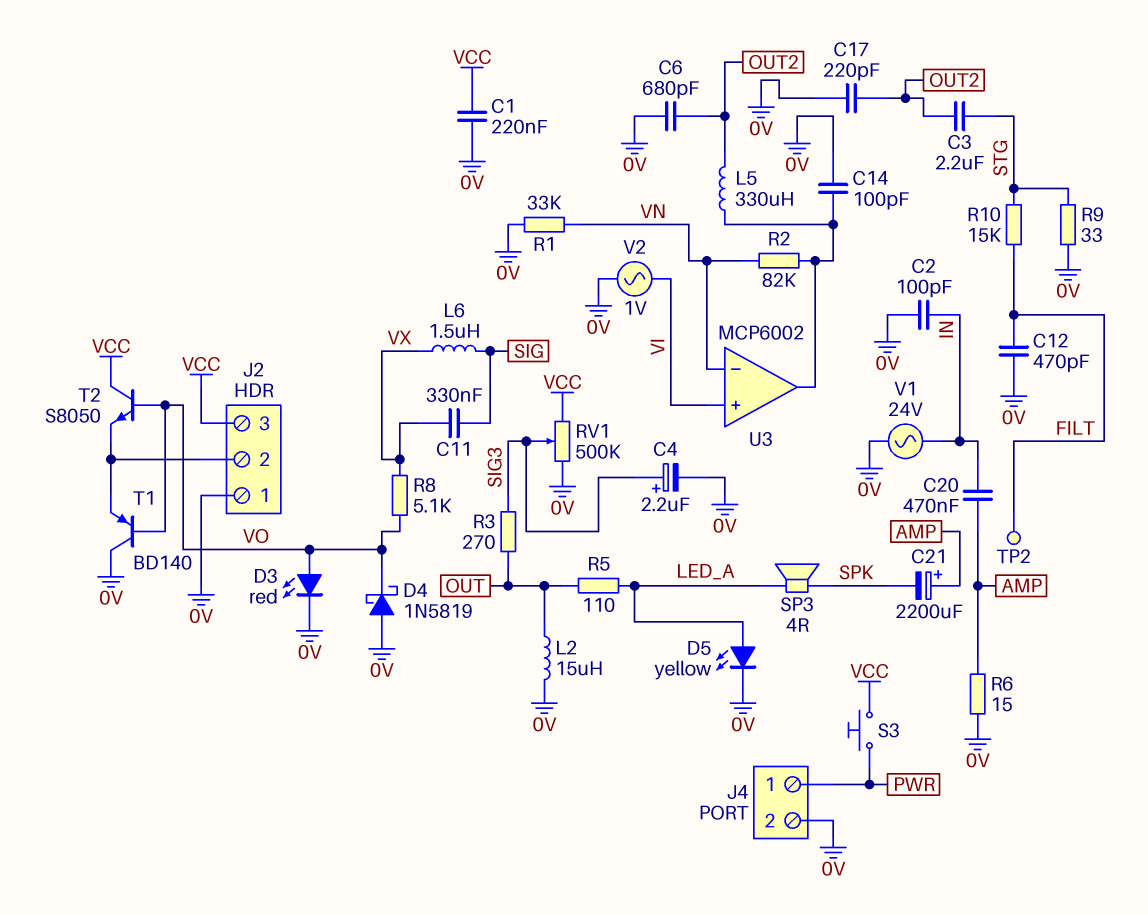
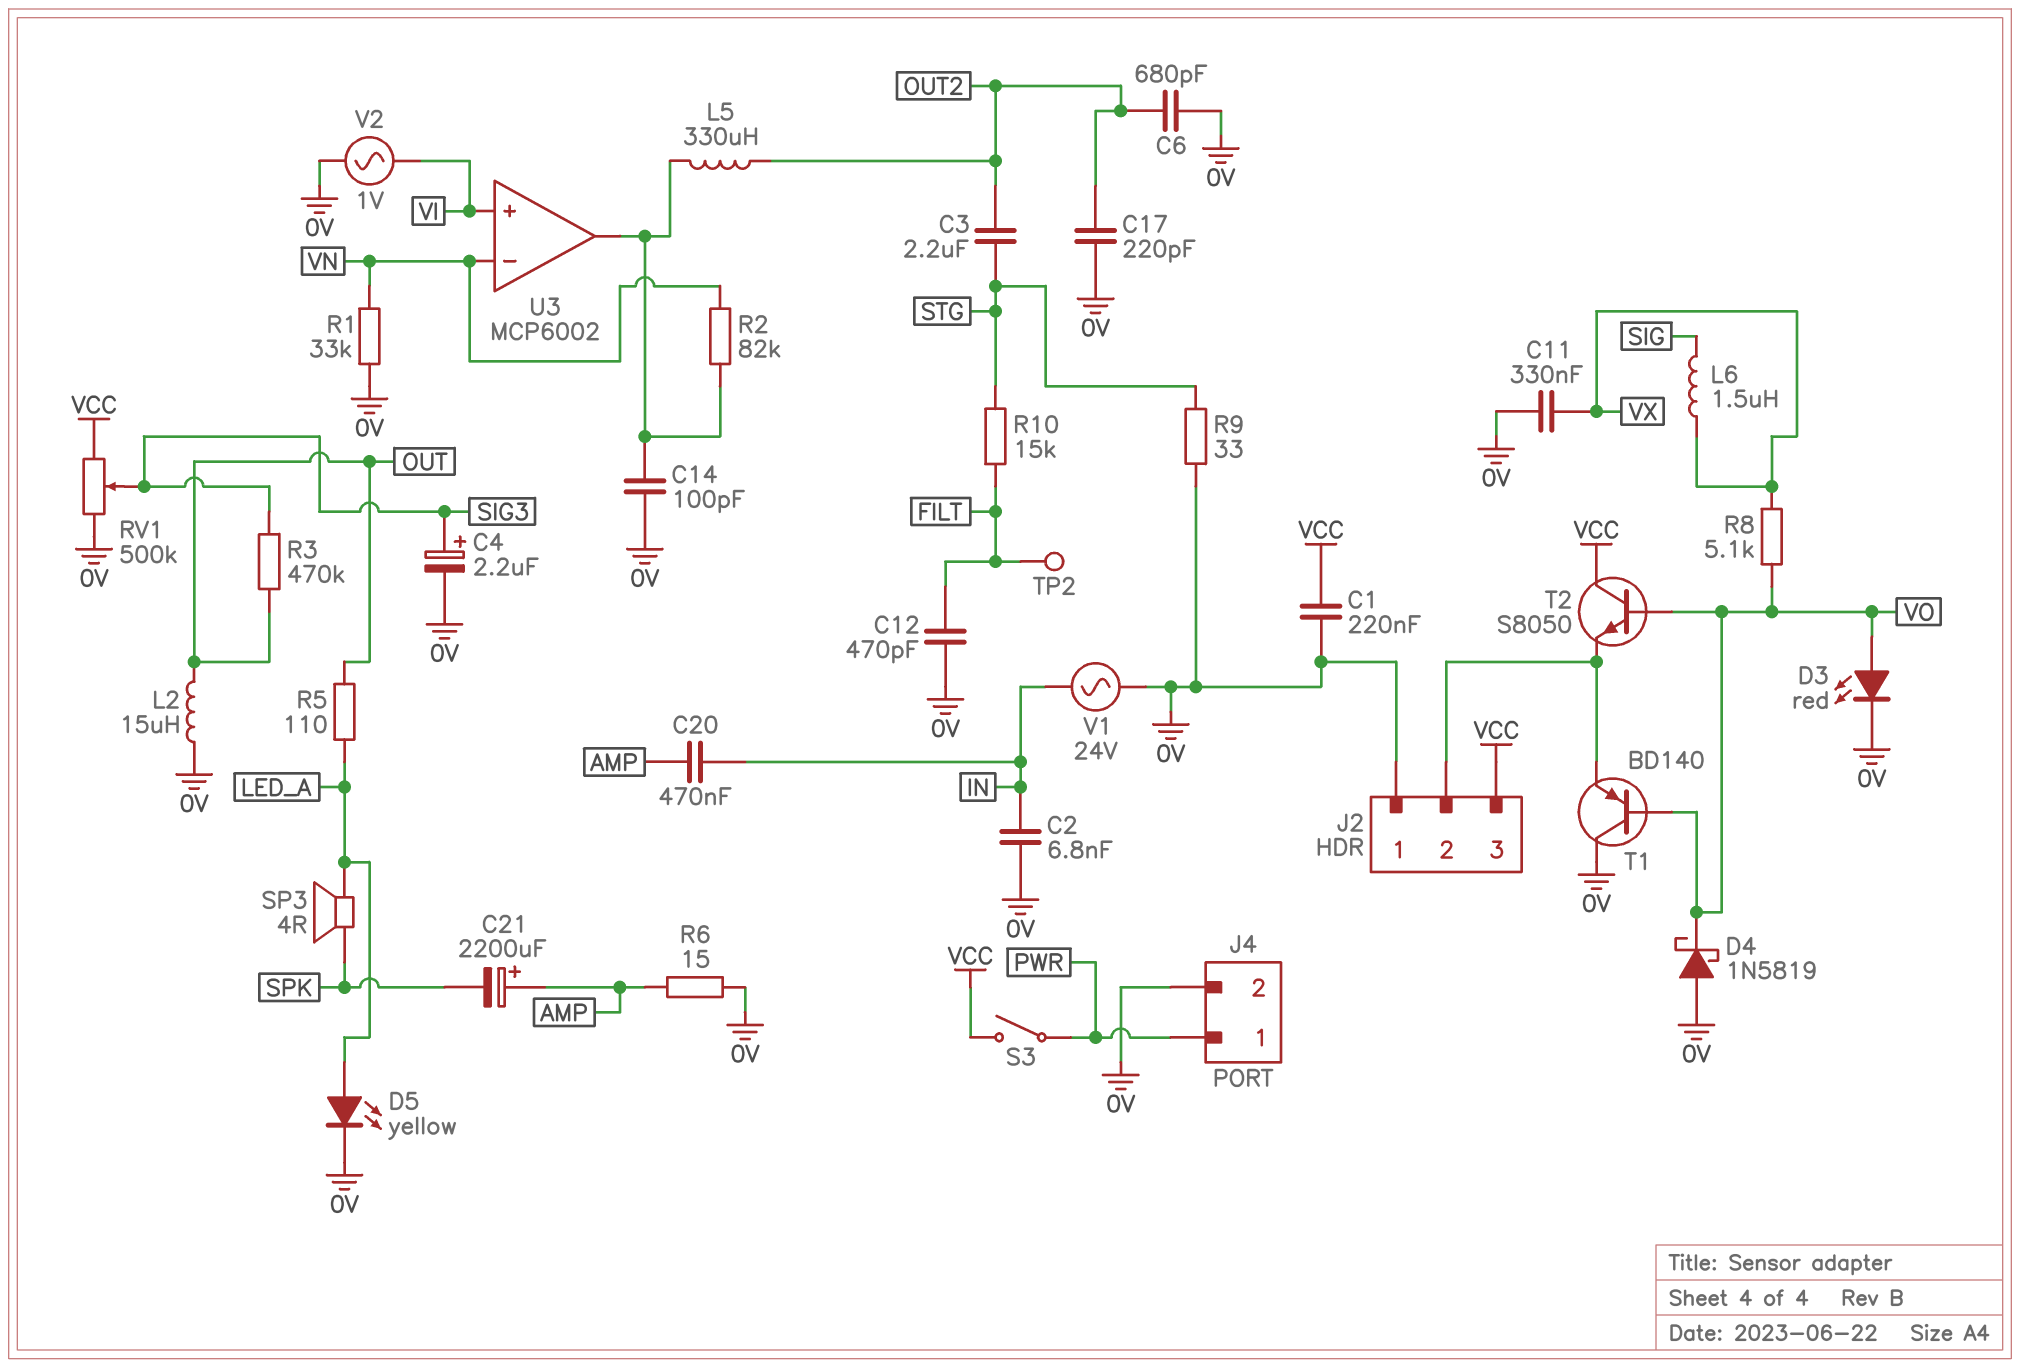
C2: 100pF (0V, IN) -> 6.8nF (0V, IN)
C11: 330nF (SIG, VX) -> 330nF (0V, VX)
R3: 270 (OUT, SIG3) -> 470k (OUT, SIG3)
S3: button (PWR, VCC) -> switch (PWR, VCC)

